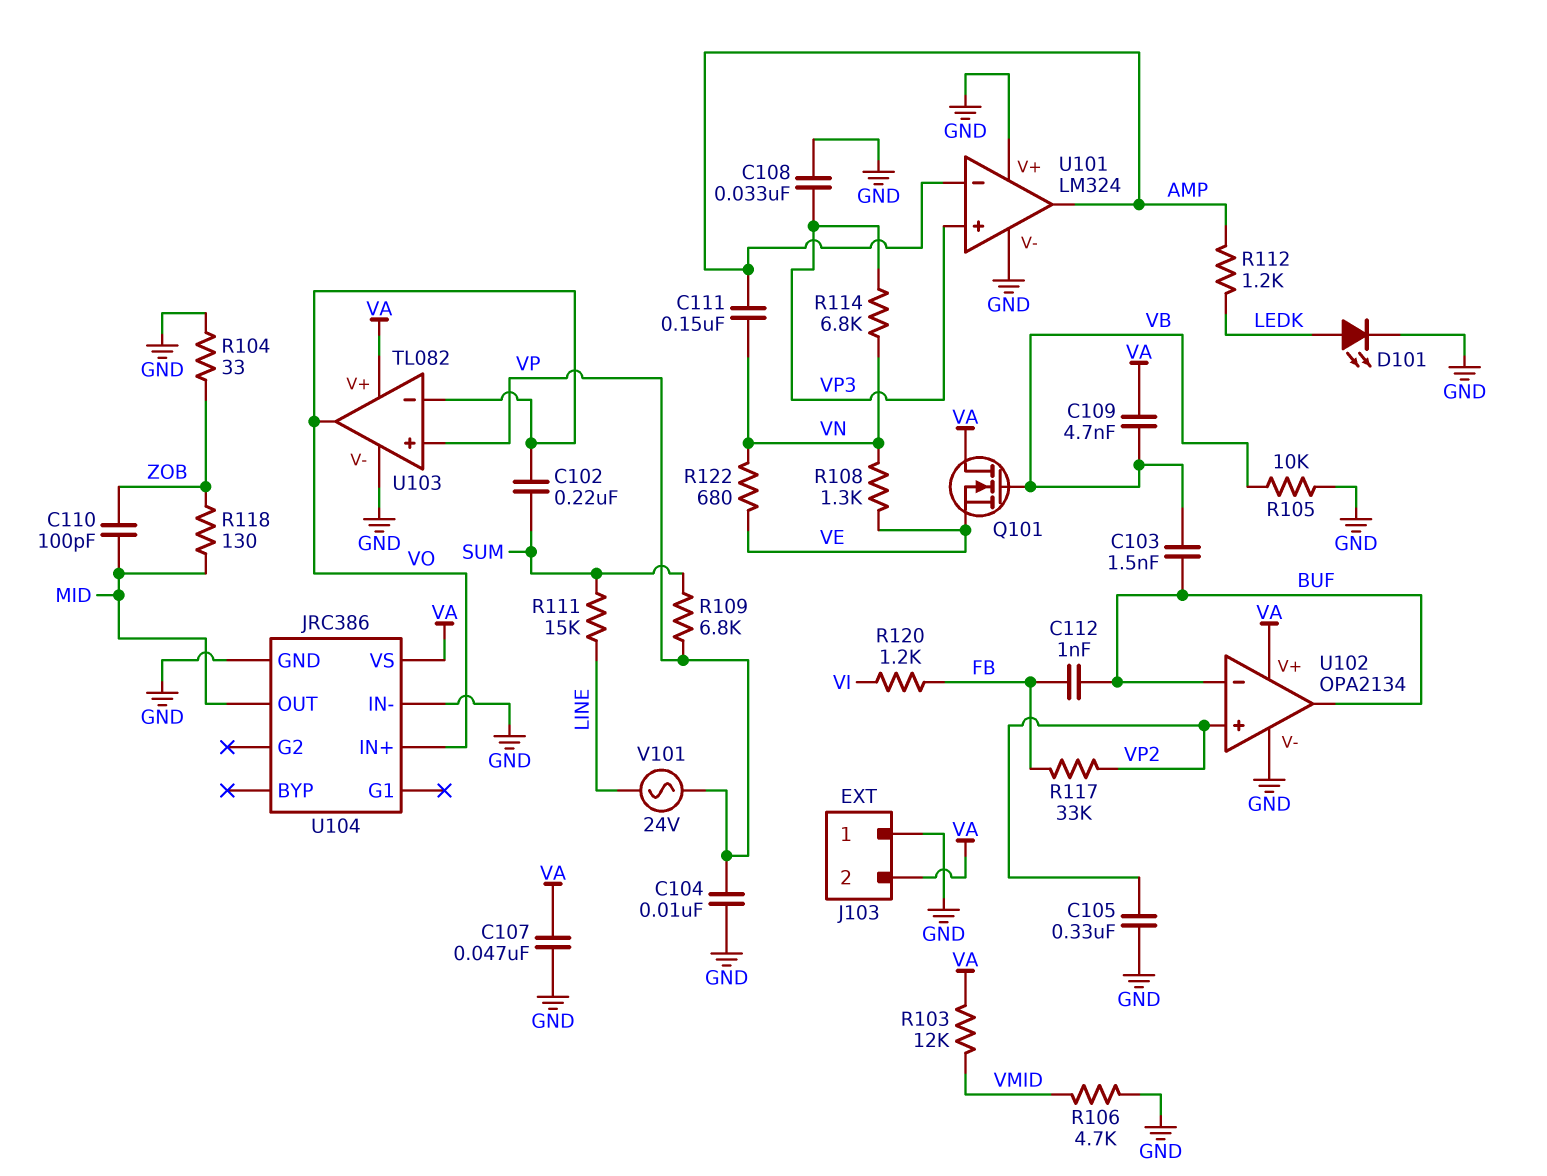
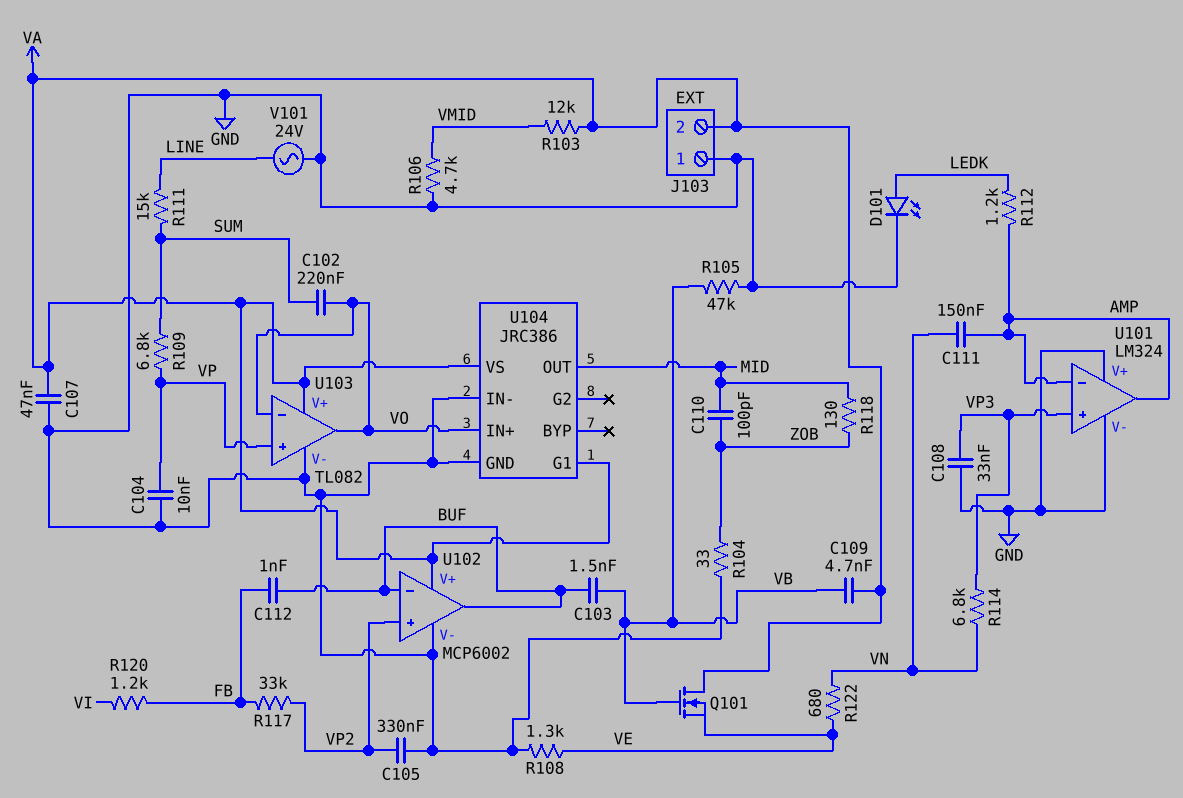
R105: 10k (GND, VB) -> 47k (GND, VB)
R108: 1.3k (VE, VN) -> 1.3k (GND, VE)
U102: OPA2134 -> MCP6002
U104 pin G1: none -> VA
V101: AC 24V (LINE, VP) -> AC 24V (GND, LINE)

